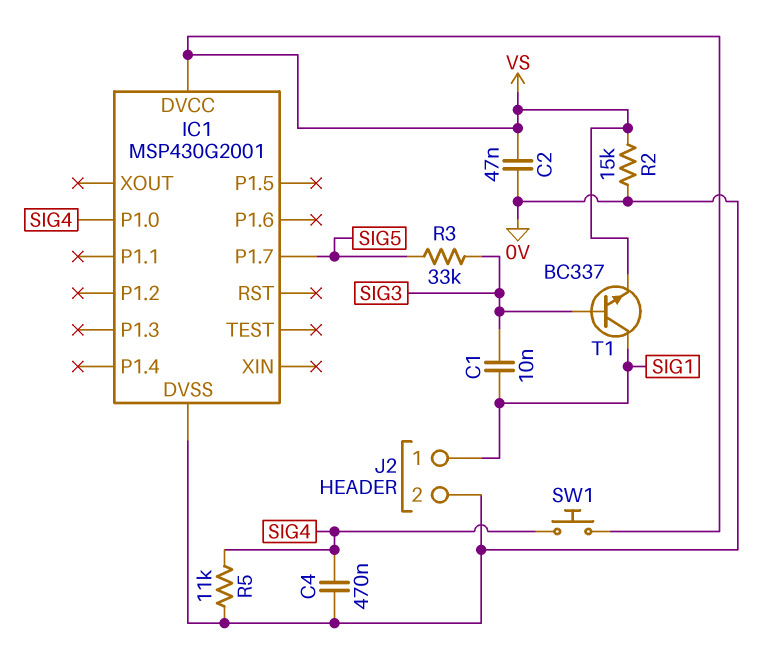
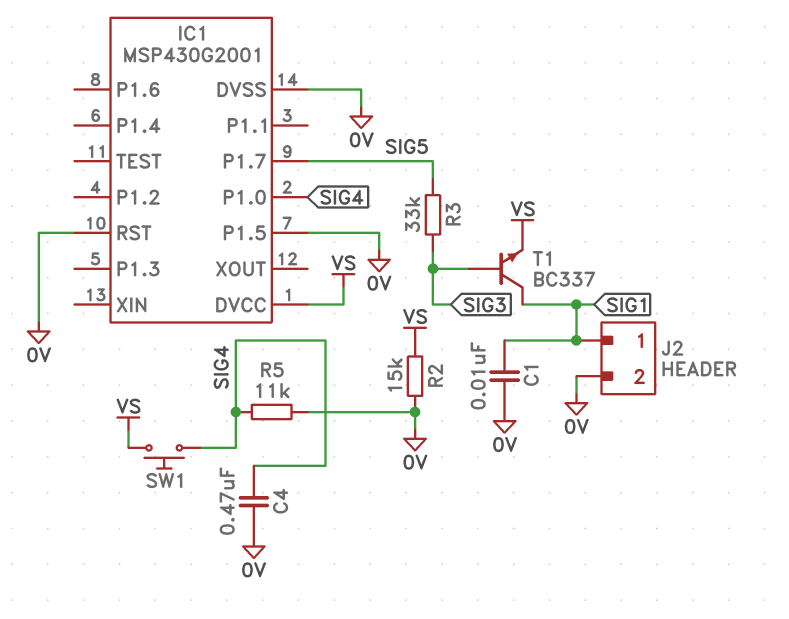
C1: 10nF (SIG1, SIG3) -> 10nF (0V, SIG1)
C2: 47nF (0V, VS) -> none
IC1 pin P1.5: none -> 0V
IC1 pin RST: none -> 0V

